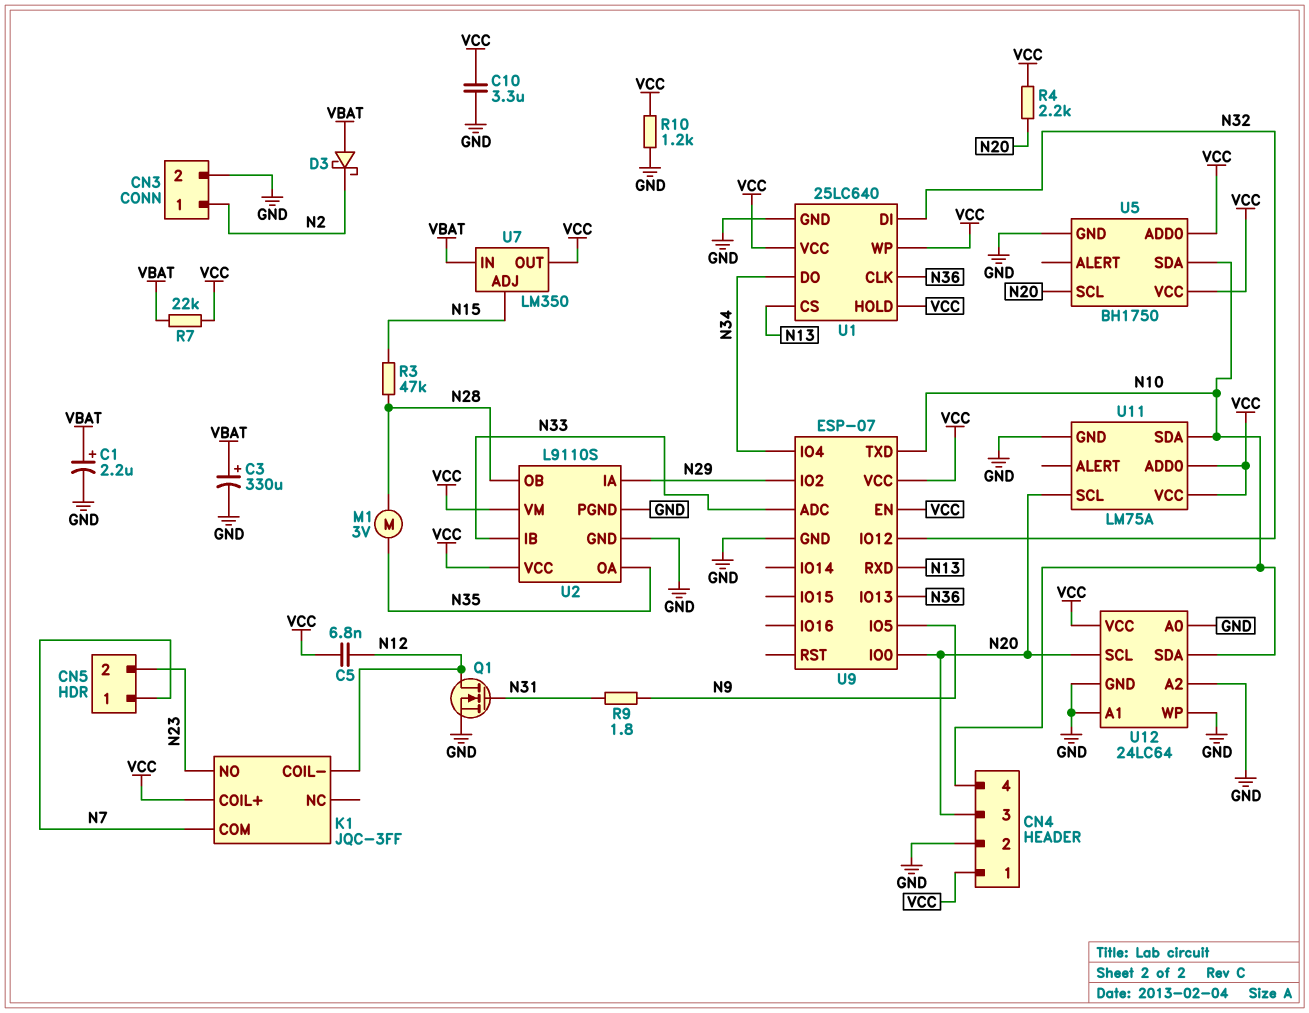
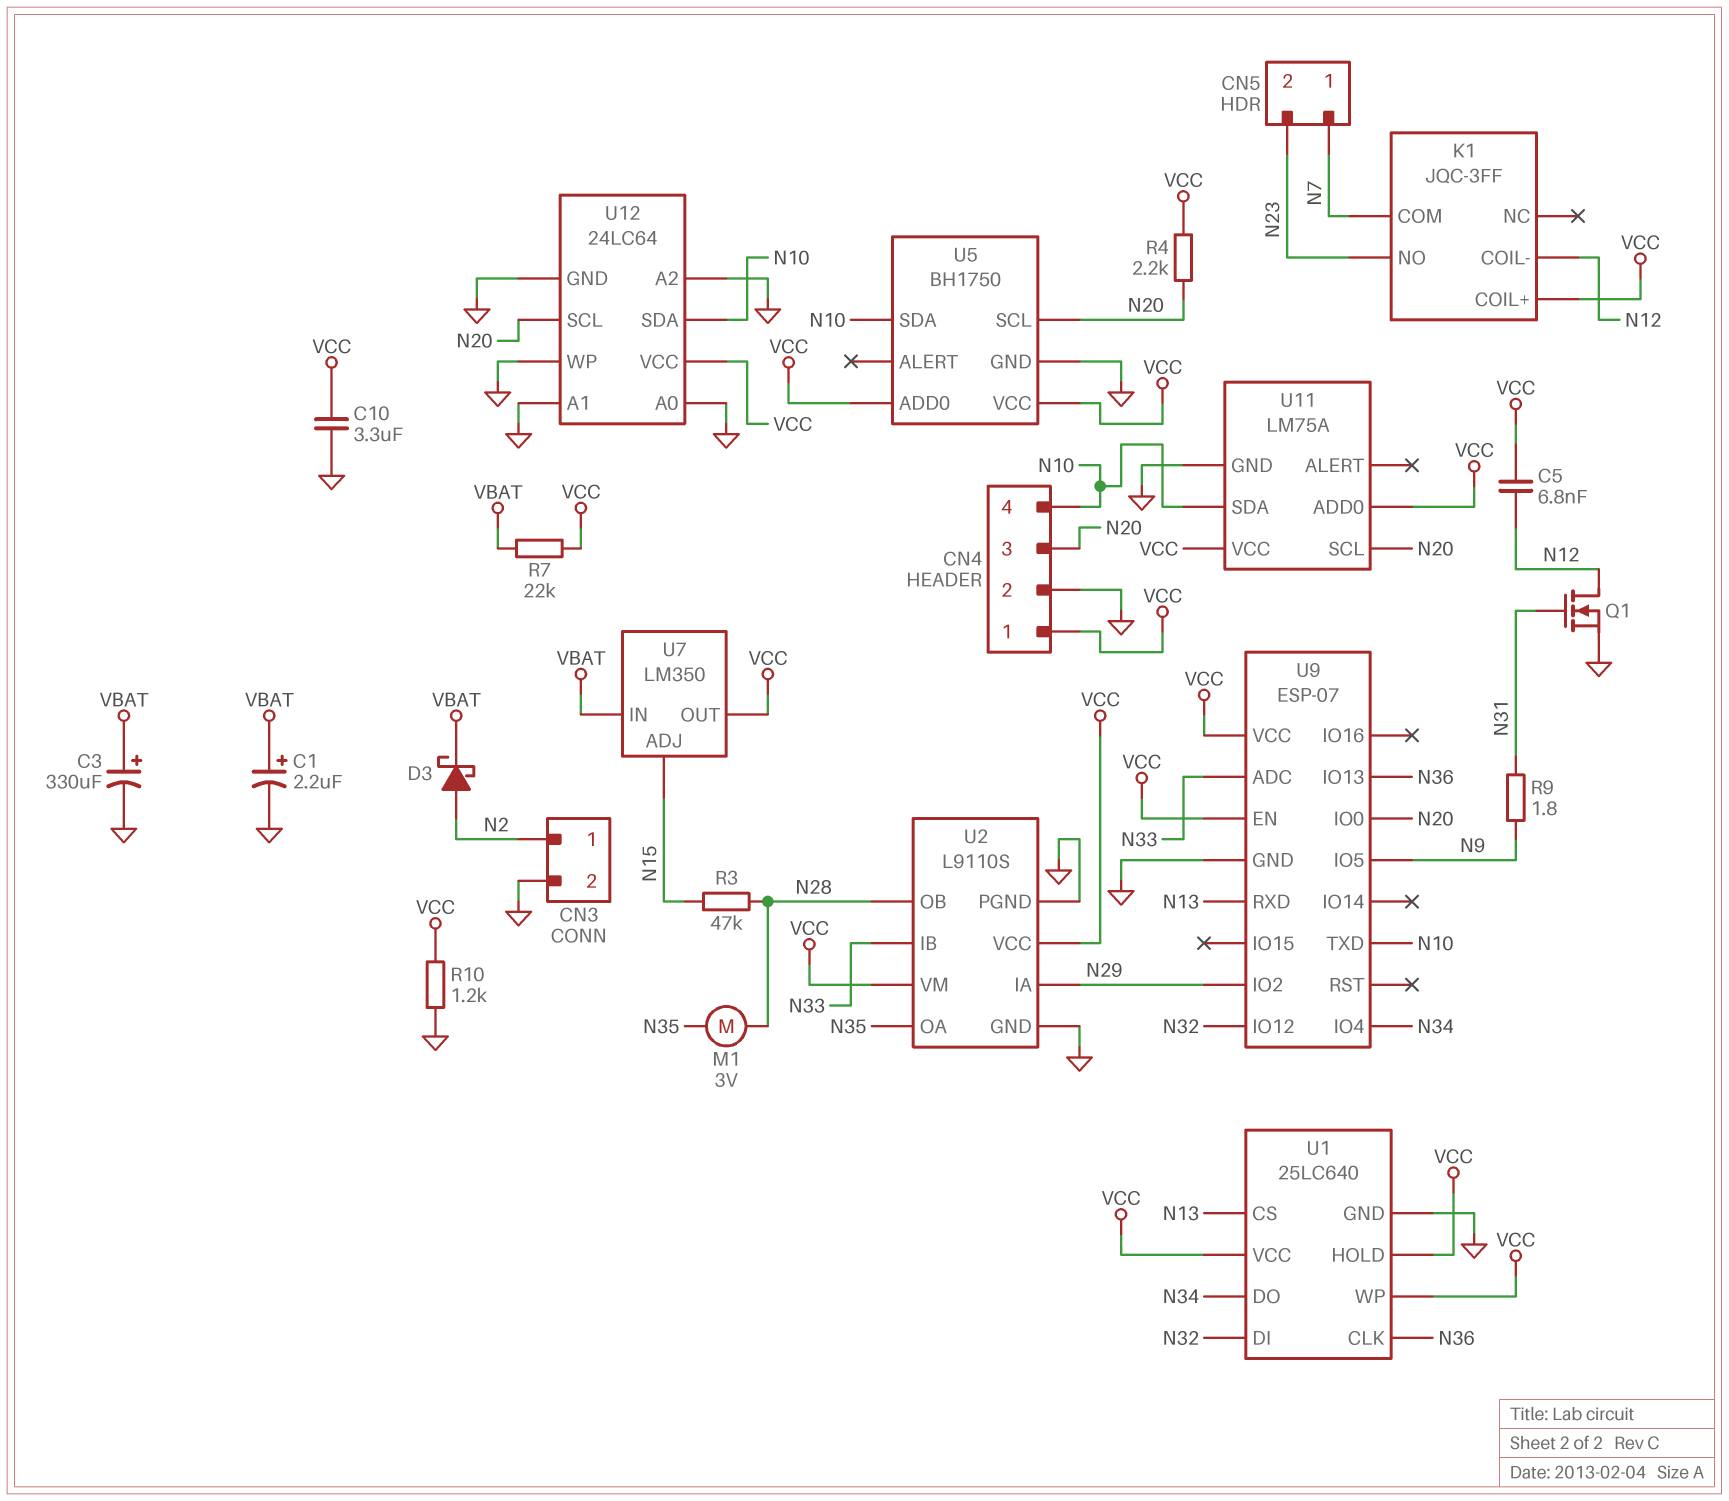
D3: schottky (A VBAT, K N2) -> schottky (A N2, K VBAT)

